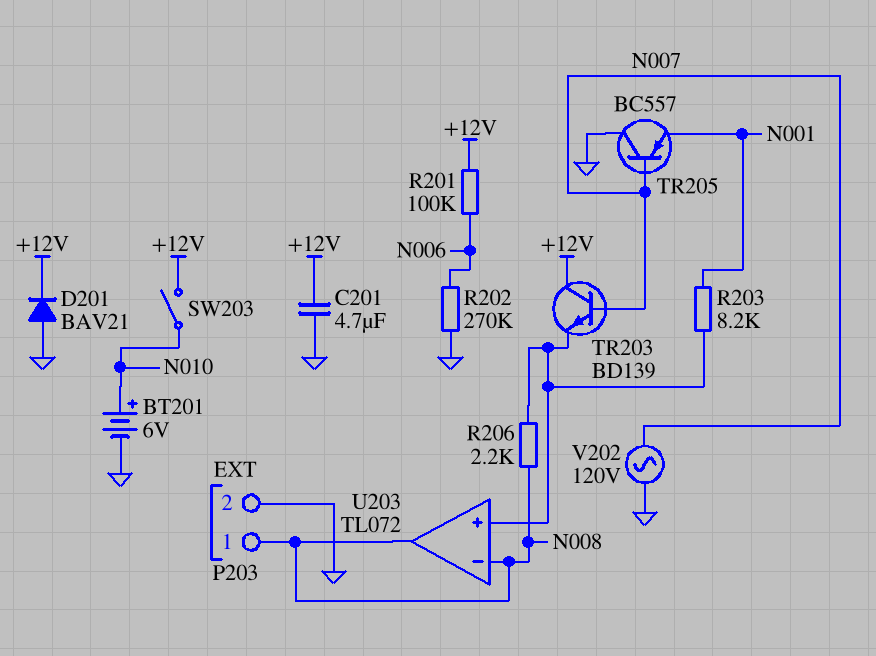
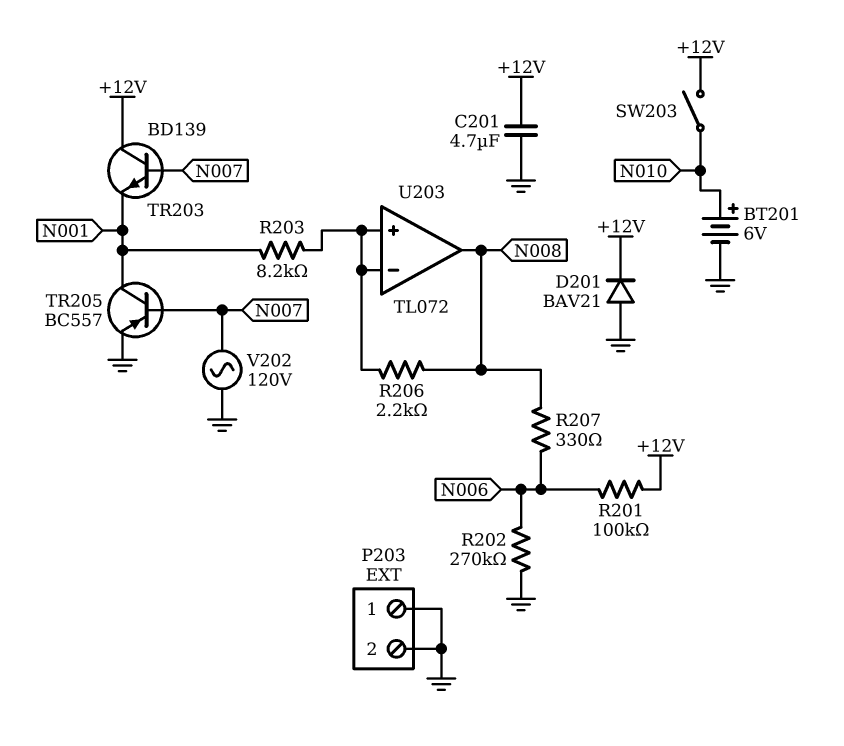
P203 pin 1: N008 -> GND
R207: none -> 330 (N006, N008)
TR203: NPN BD139 (B N007, C +12V, E U203/in+) -> NPN BD139 (B N007, C +12V, E N001)
TR205: PNP BC557 (B N007, C GND, E N001) -> PNP BC557 (B N007, C N001, E GND)
U203 pin in-: N008 -> U203/in+

